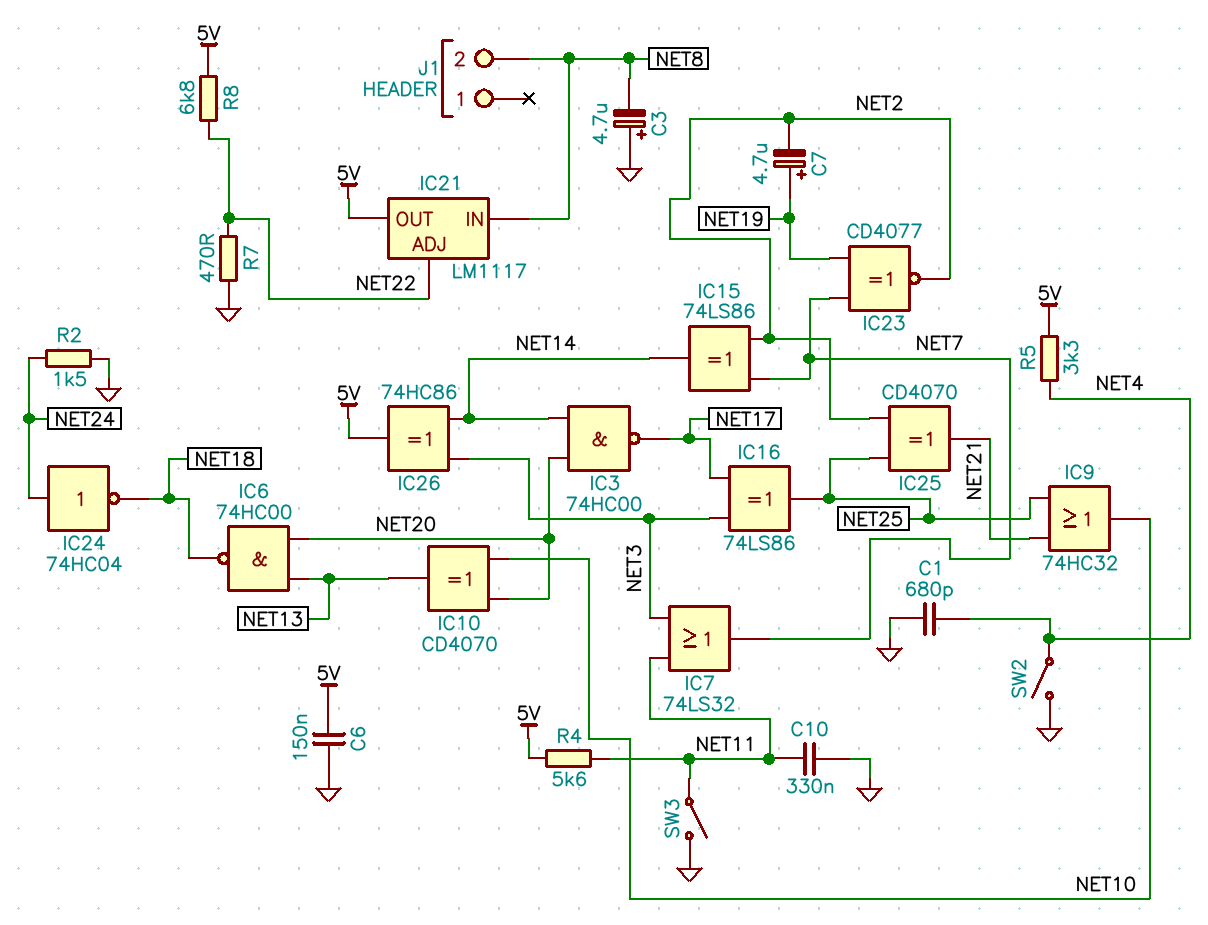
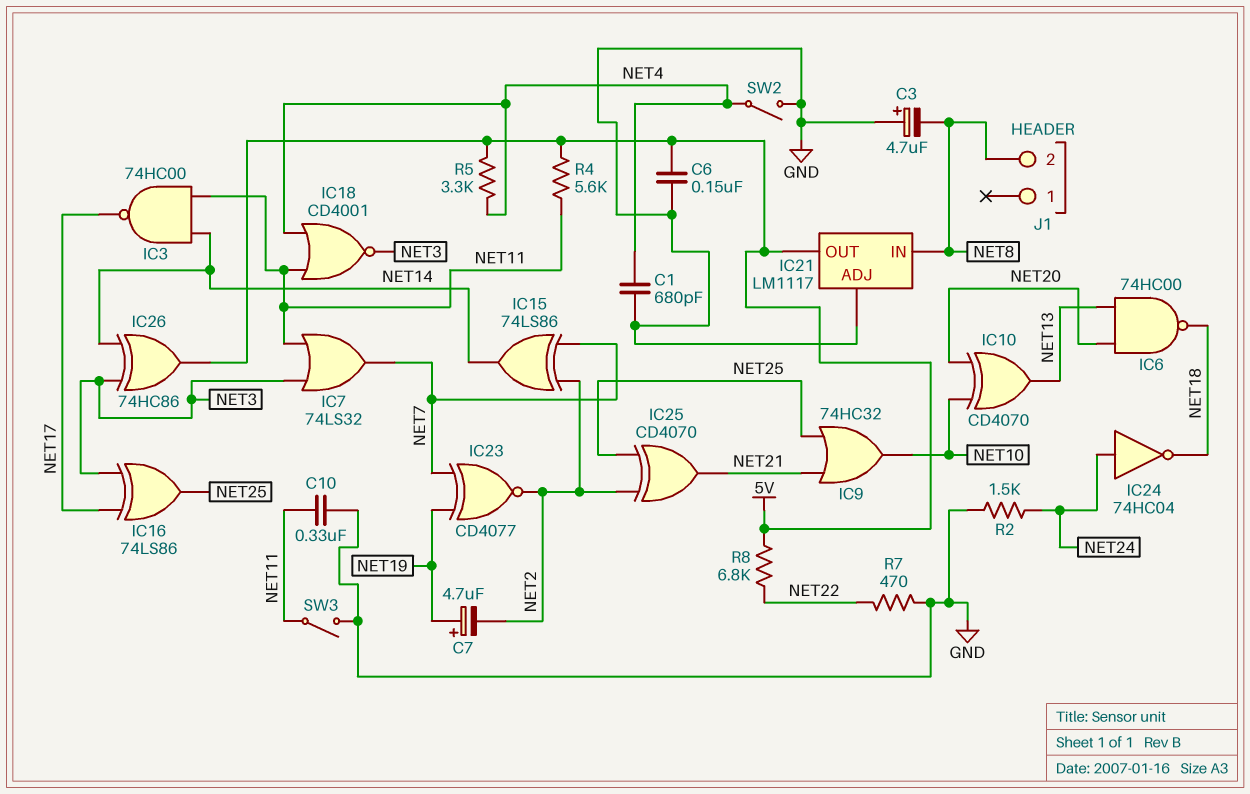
IC3: NAND 74HC00 (in NET14, in NET20, out NET17) -> NAND 74HC00 (in NET11, in NET14, out NET17)
IC18: none -> NOR CD4001 (in NET4, in NET11, out NET3)
IC21 pin ADJ: NET22 -> GND

